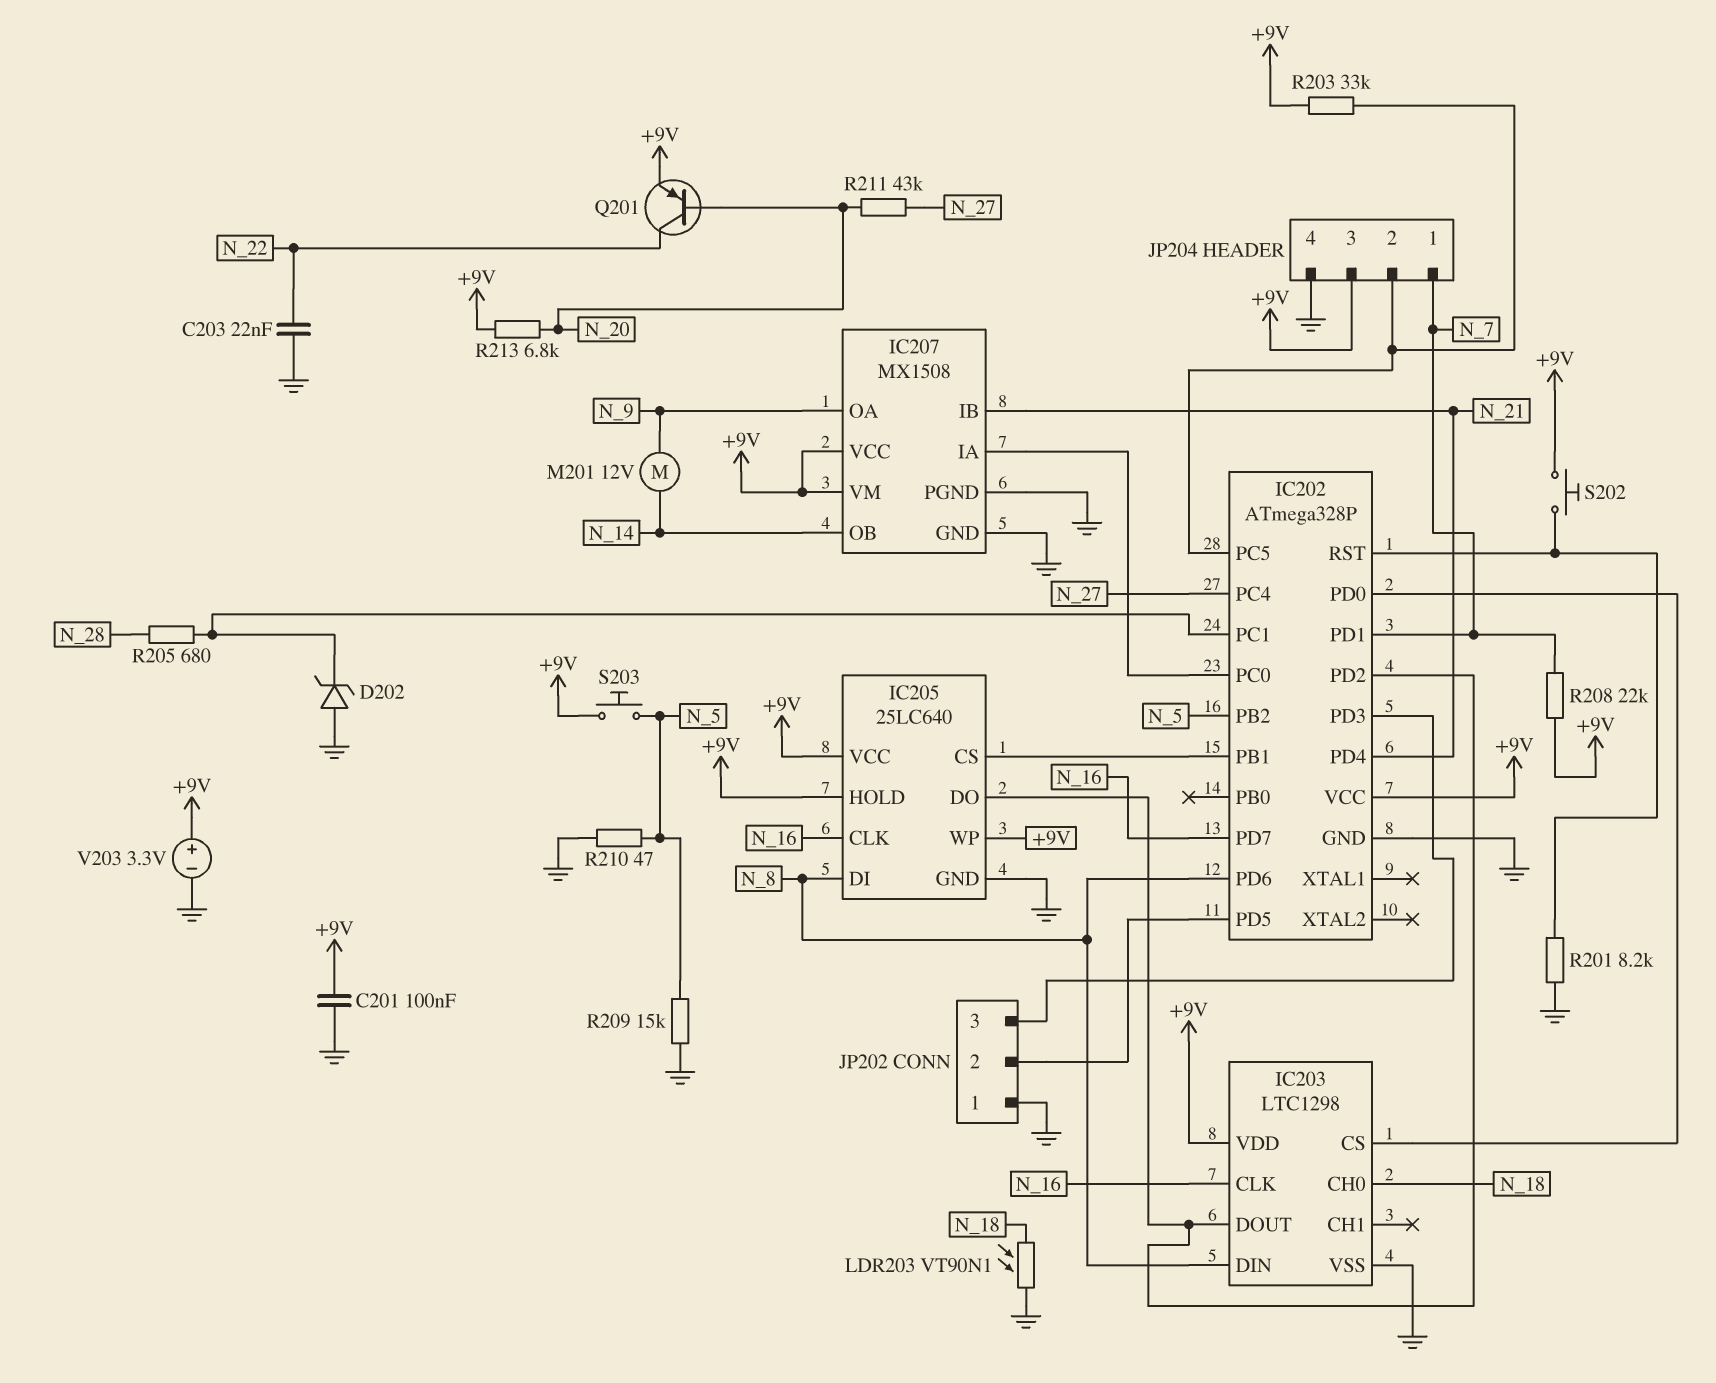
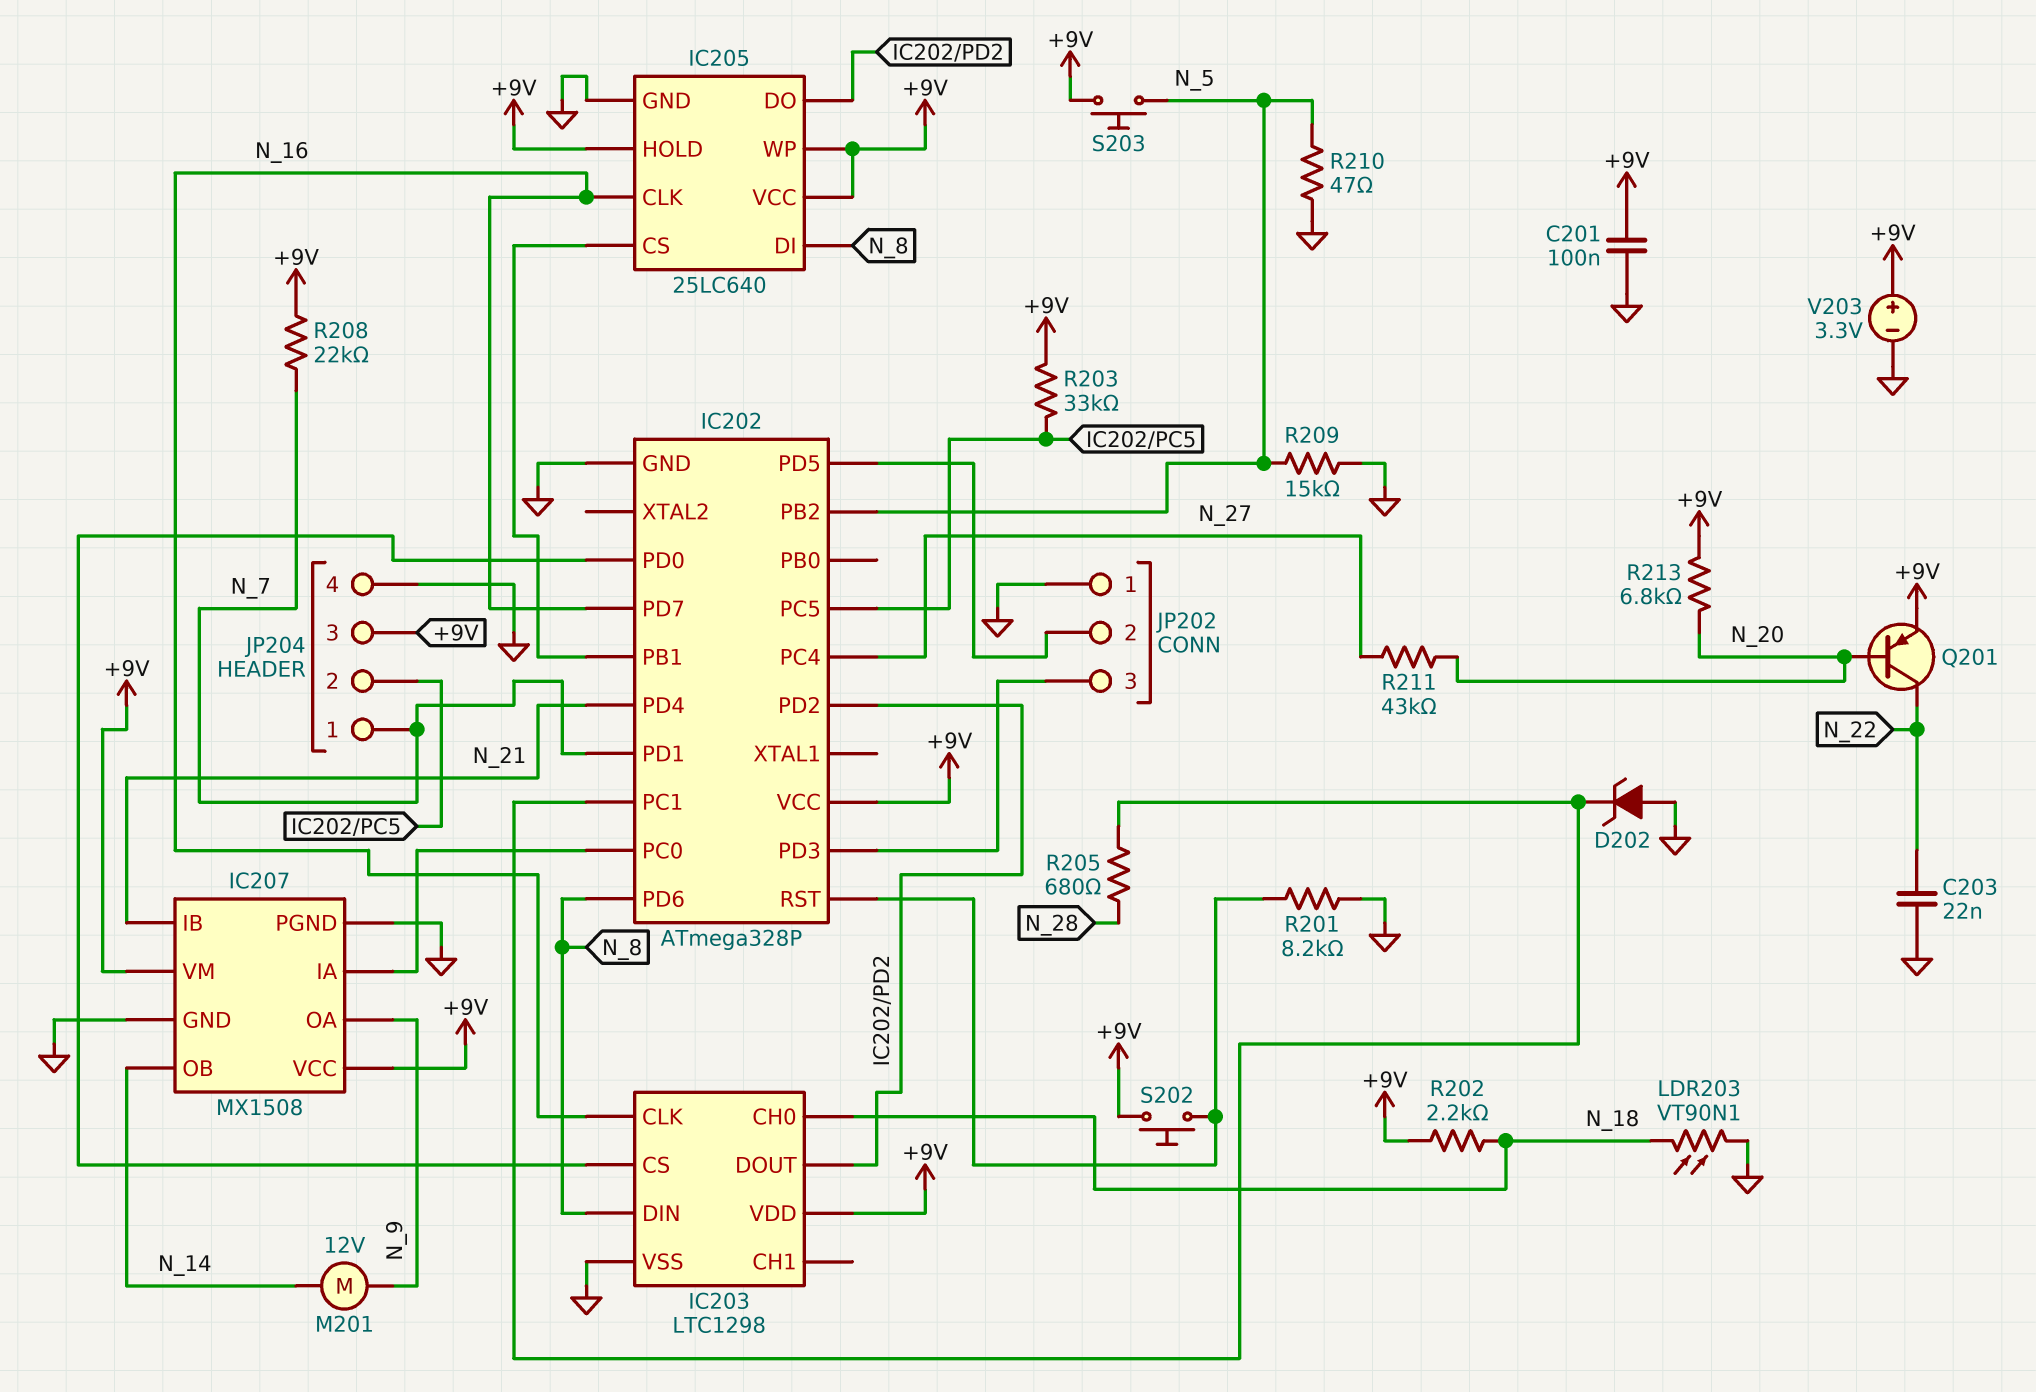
R202: none -> 2.2k (+9V, N_18)

